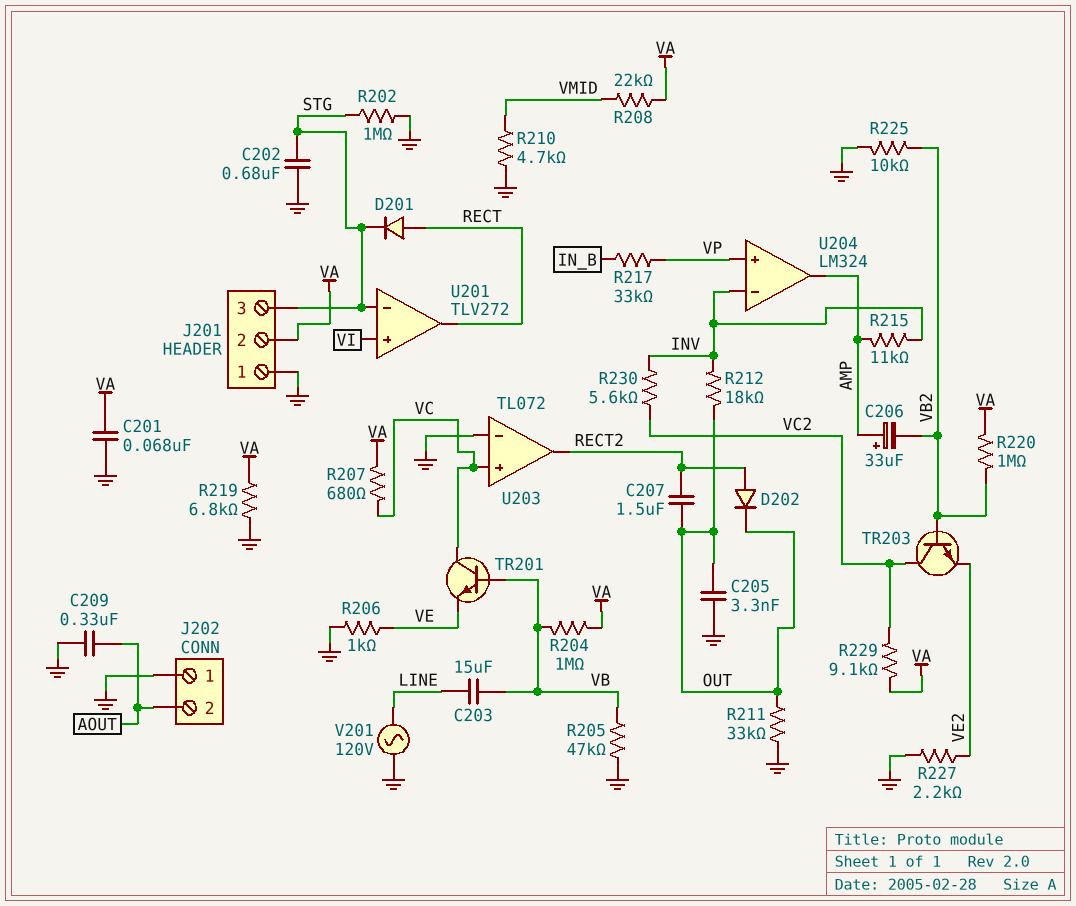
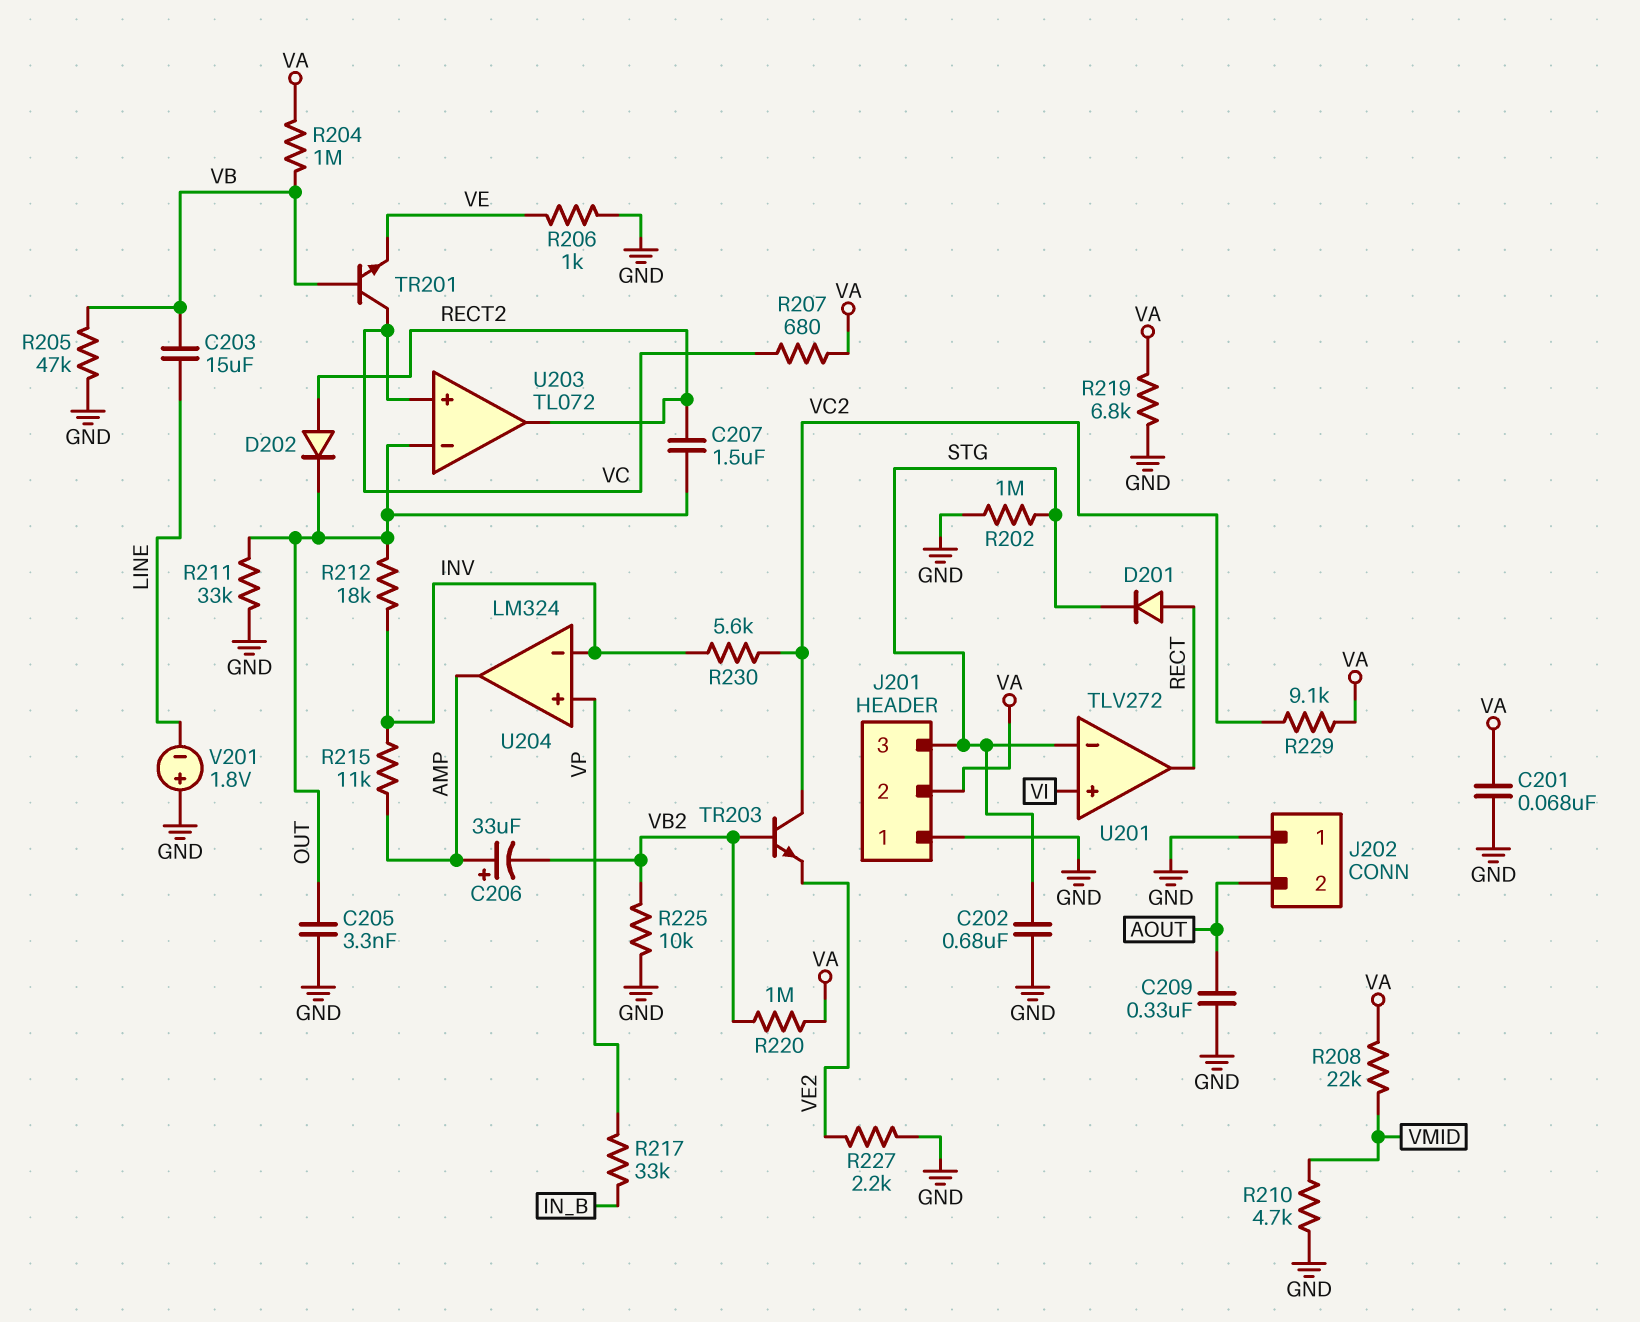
U203 pin in-: GND -> OUT
V201: AC 120V (GND, LINE) -> 1.8V (plus GND, minus LINE)

